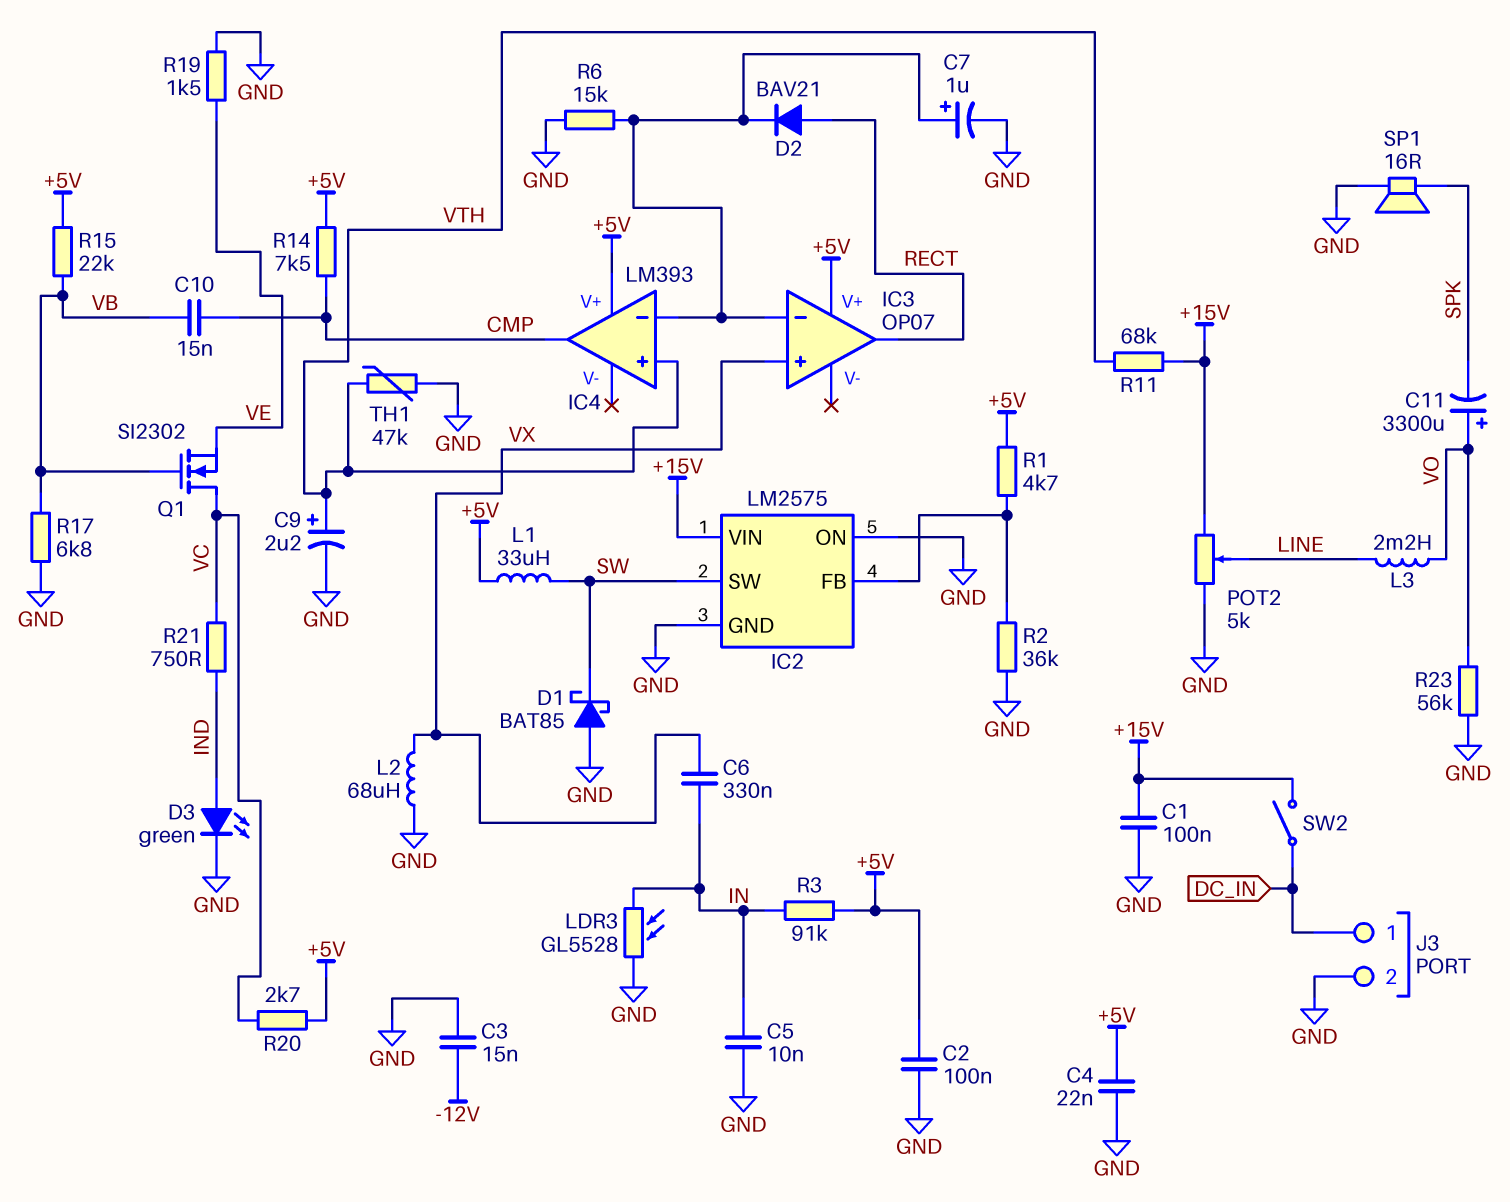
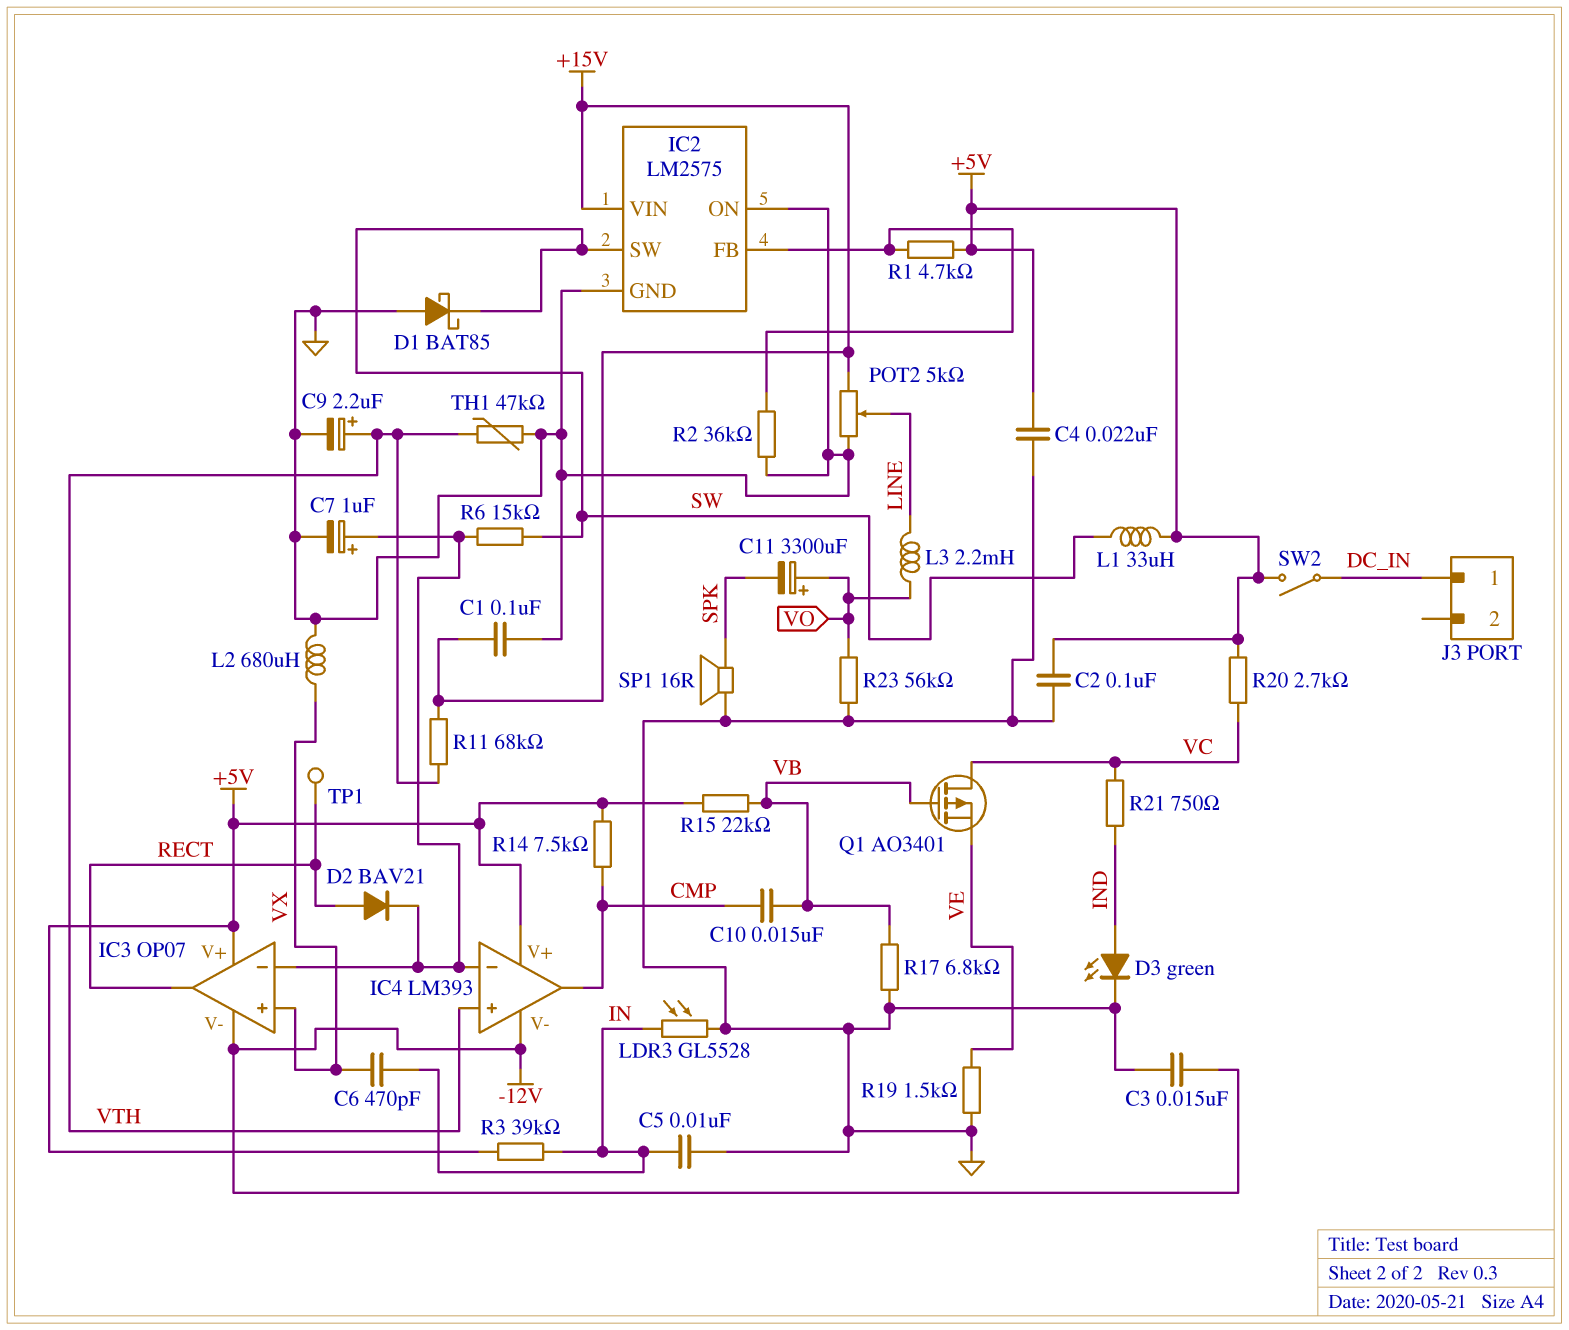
C6: 330nF (IN, VX) -> 470pF (IN, VX)
IC3 pin V-: none -> -12V
IC4 pin V-: none -> -12V
J3 pin 2: GND -> none
L2: 68uH (GND, VX) -> 680uH (GND, VX)
Q1: NMOS SI2302 (G VB, D VC, S VE) -> PMOS AO3401 (G VB, D VC, S VE)
R3: 91k (+5V, IN) -> 39k (+5V, IN)
R6: 15k (GND, IC3/in-) -> 15k (IC3/in-, SW)
SW2: switch (+15V, DC_IN) -> switch (+5V, DC_IN)
TP1: none -> test point (RECT)

